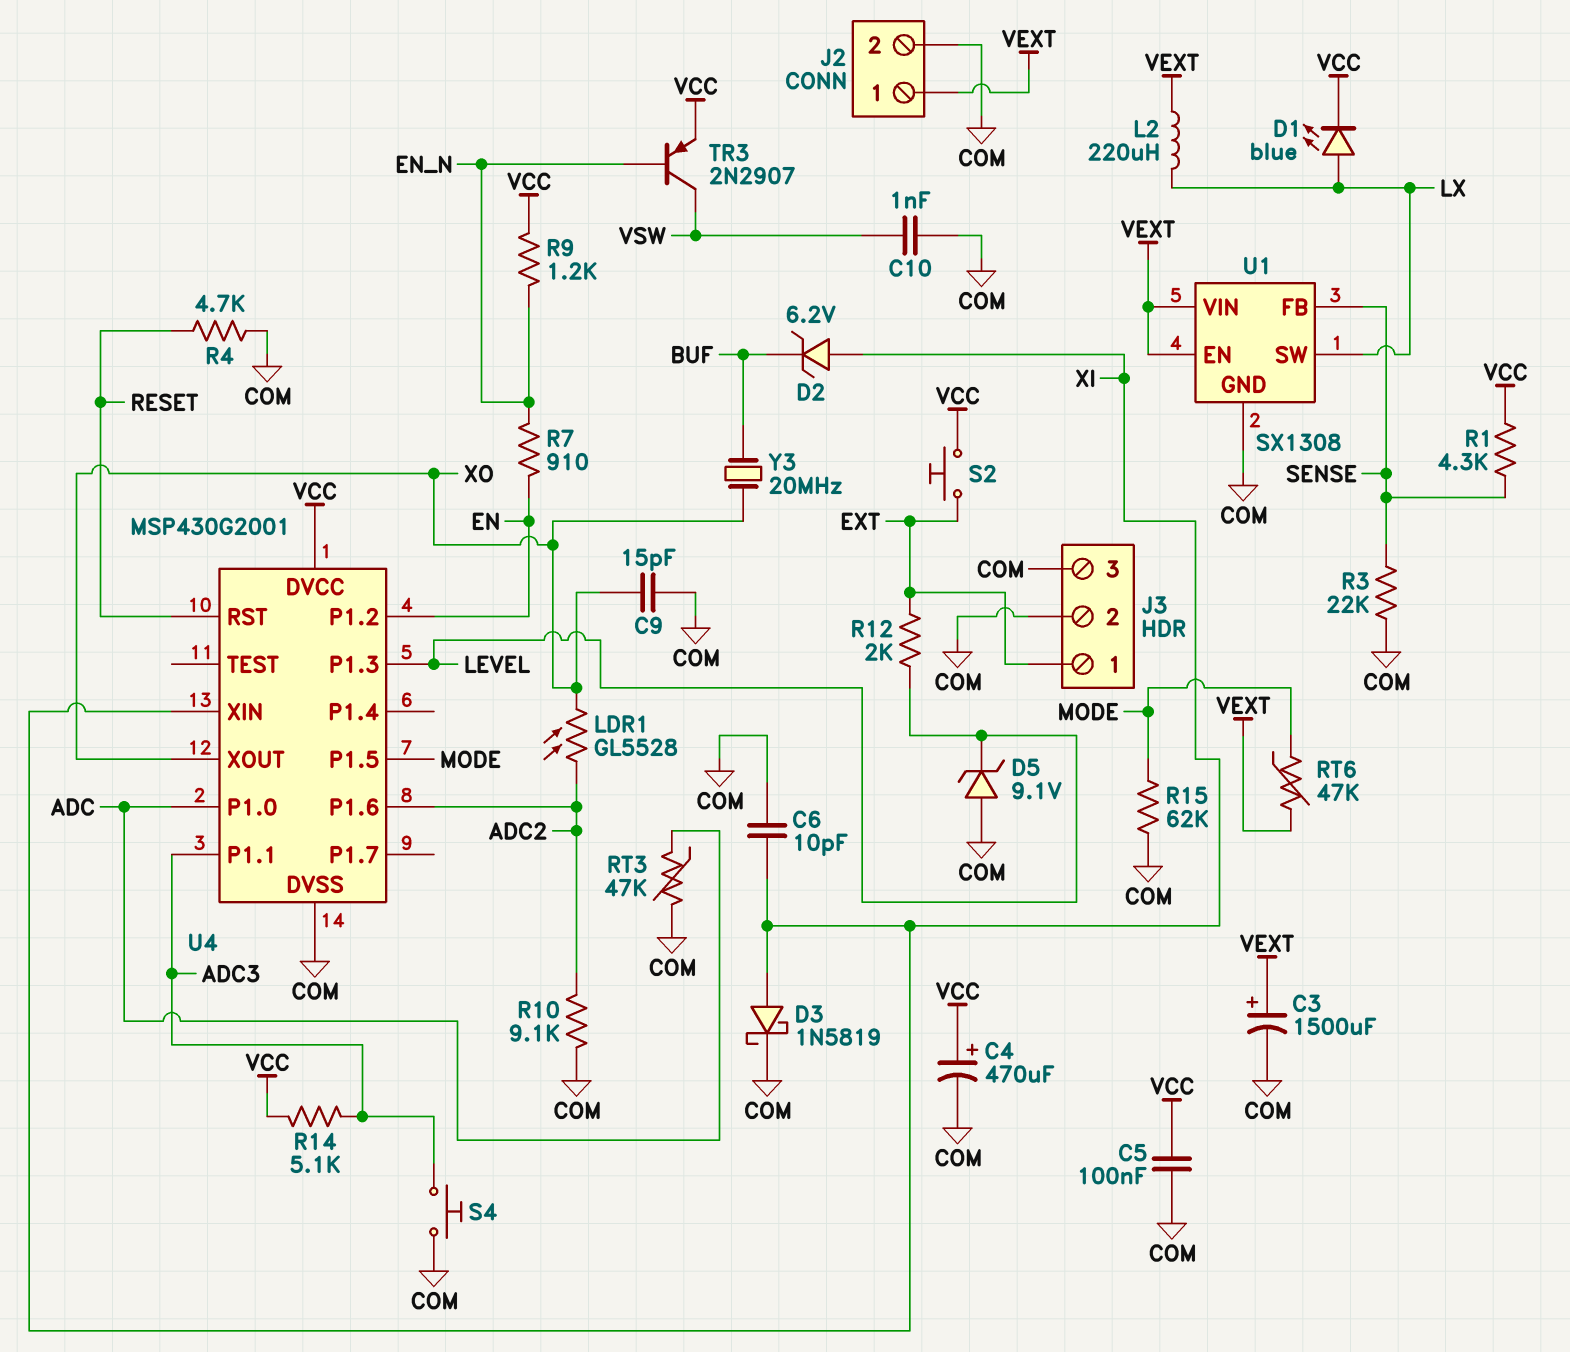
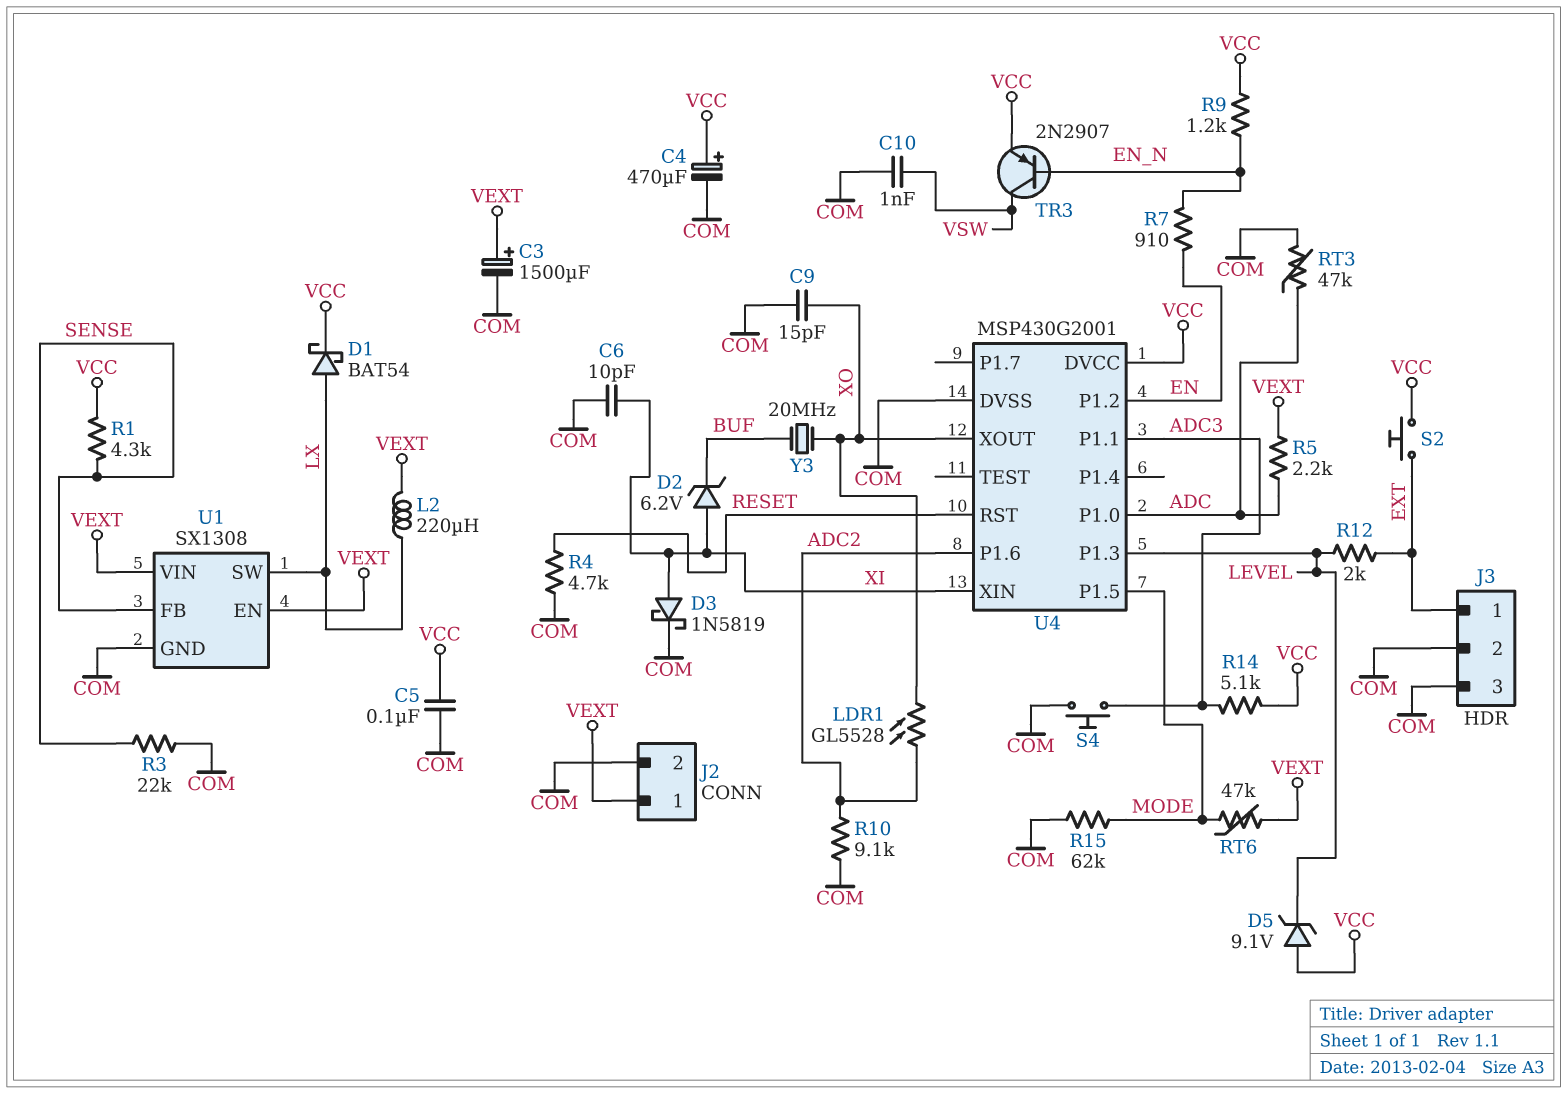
D1: LED blue (A LX, K VCC) -> schottky BAT54 (A LX, K VCC)
D5: zener 9.1V (A COM, K LEVEL) -> zener 9.1V (A VCC, K LEVEL)
R5: none -> 2.2k (ADC, VEXT)

